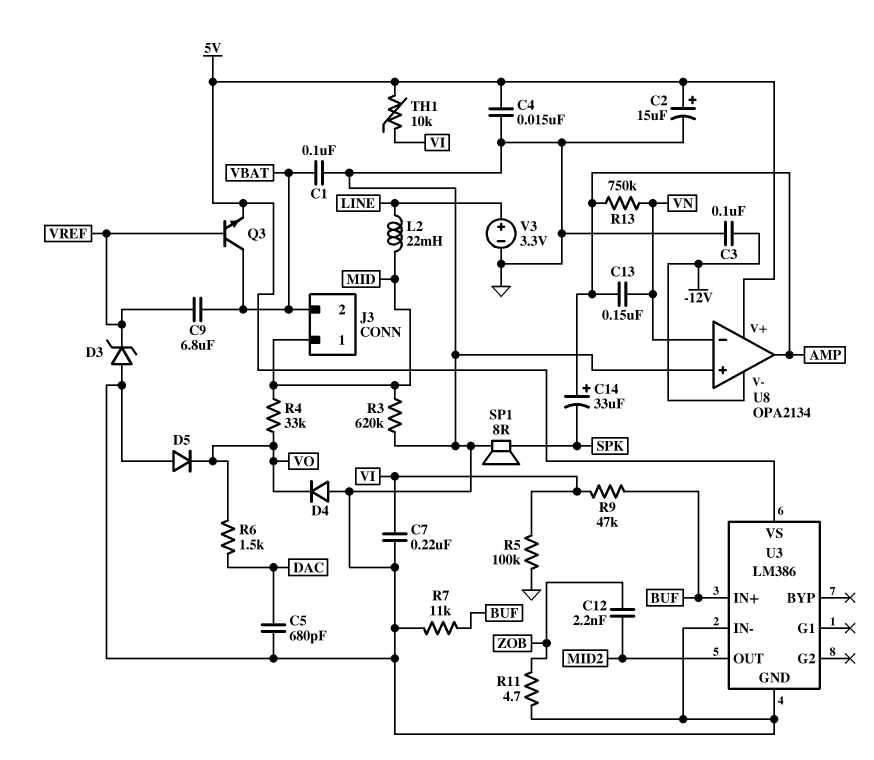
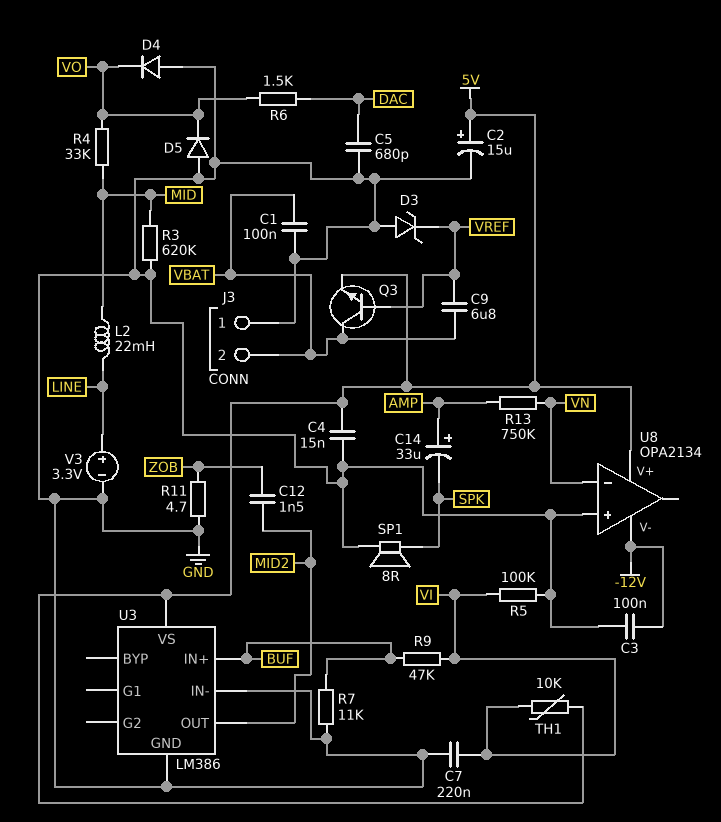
C12: 2.2nF (MID2, ZOB) -> 1.5nF (MID2, ZOB)
C13: 150nF (AMP, VN) -> none
J3 pin 1: MID -> GND
U8 pin out: AMP -> none

